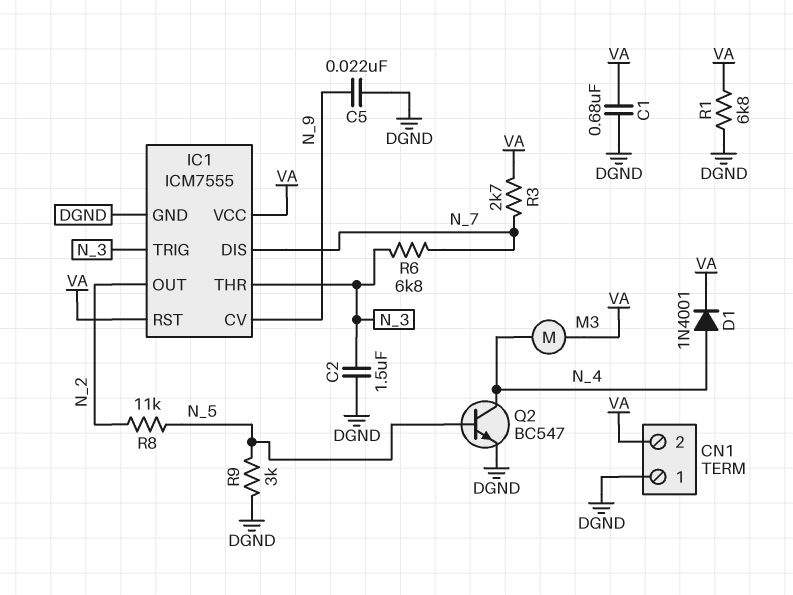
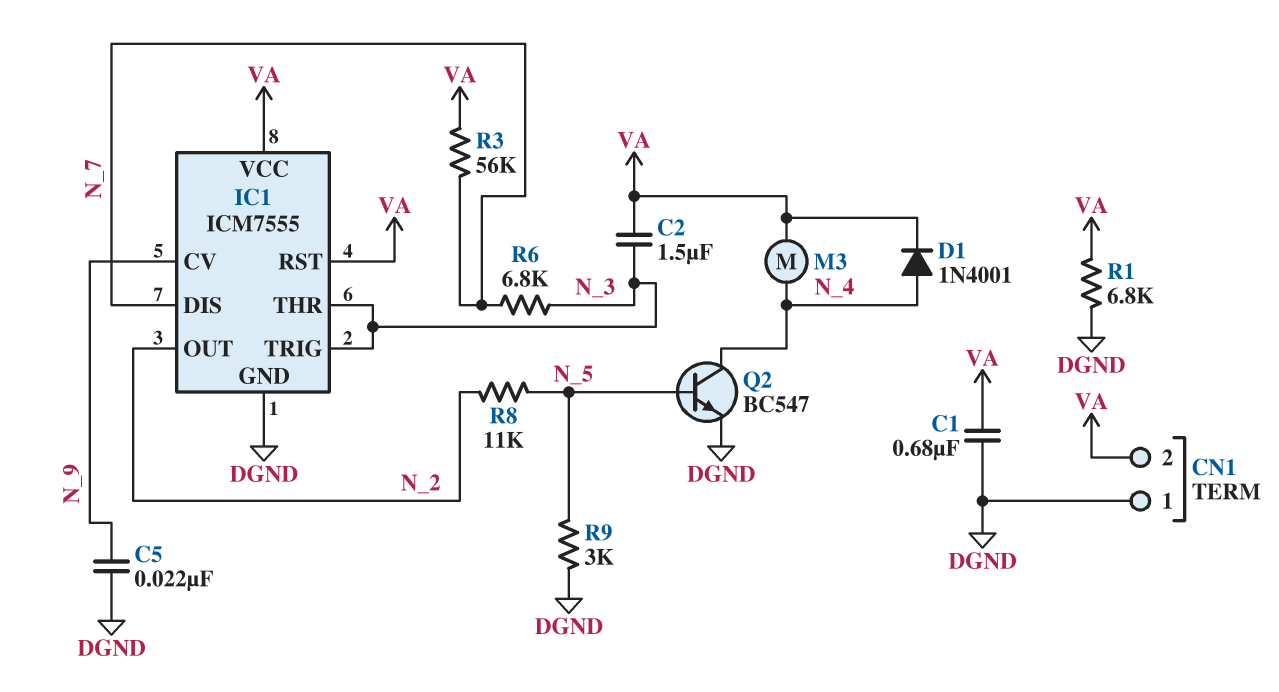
C2: 1.5uF (DGND, N_3) -> 1.5uF (N_3, VA)
R3: 2.7k (N_7, VA) -> 56k (N_7, VA)

